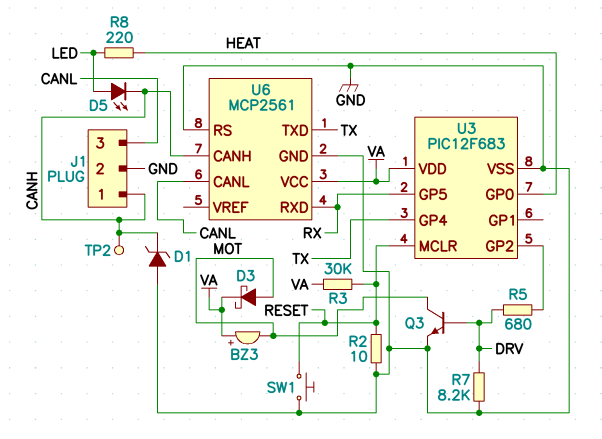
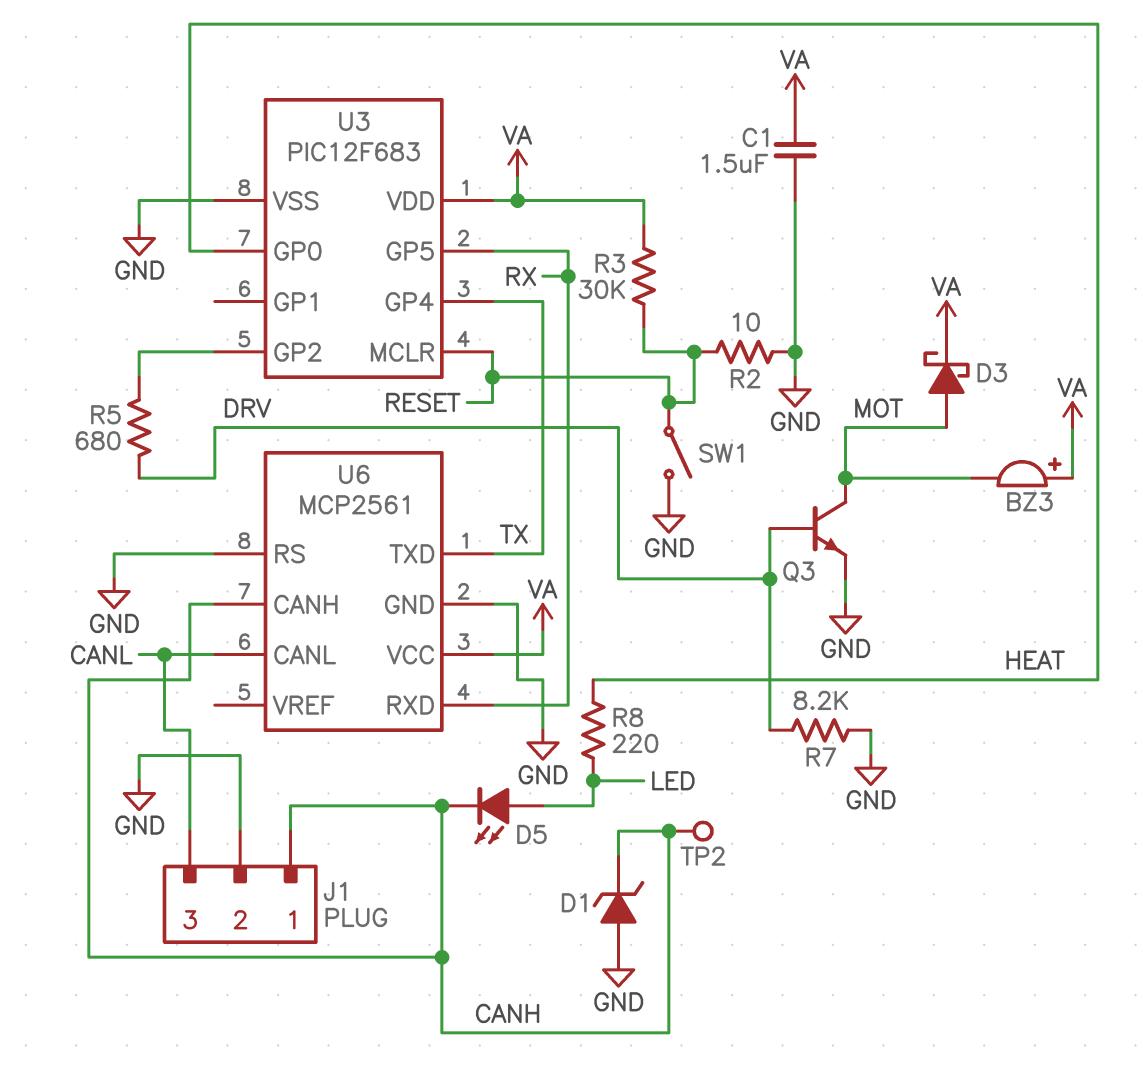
C1: none -> 1.5uF (GND, VA)
SW1: button (GND, RESET) -> switch (GND, RESET)

